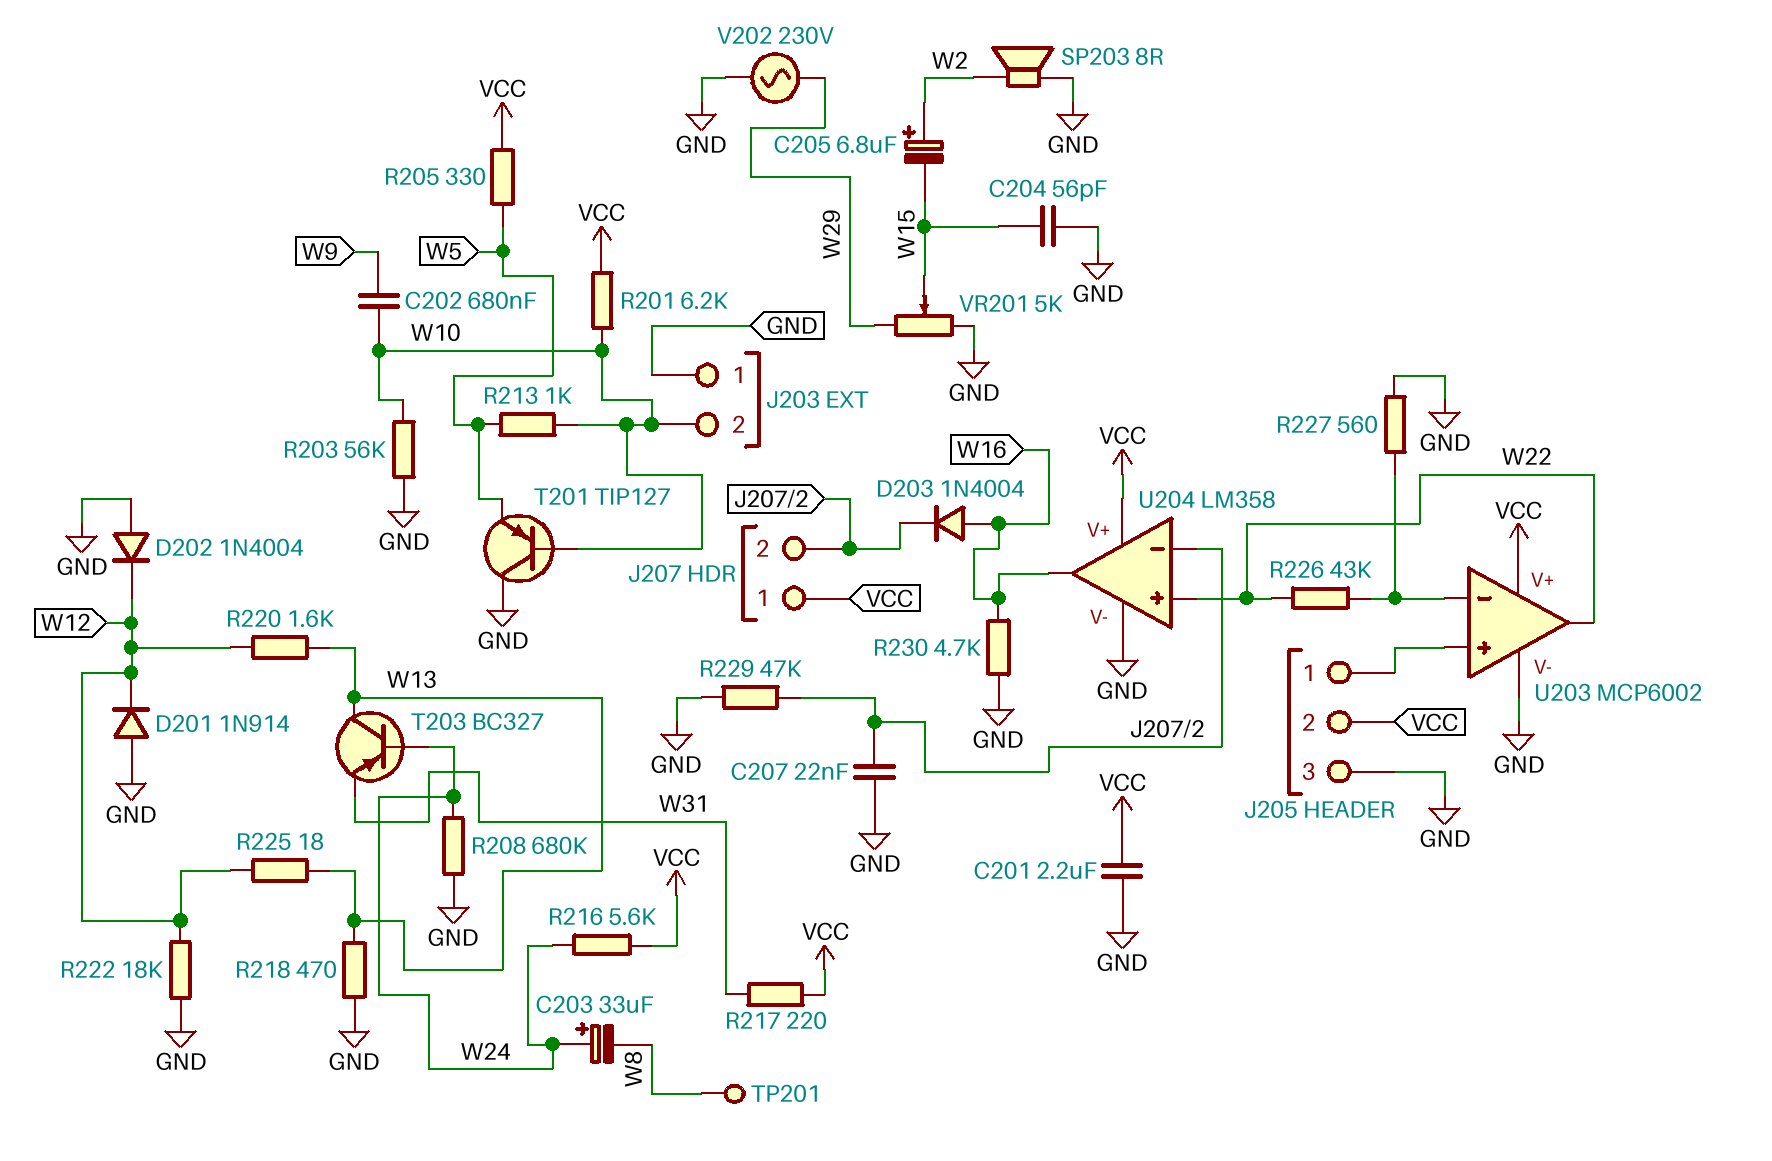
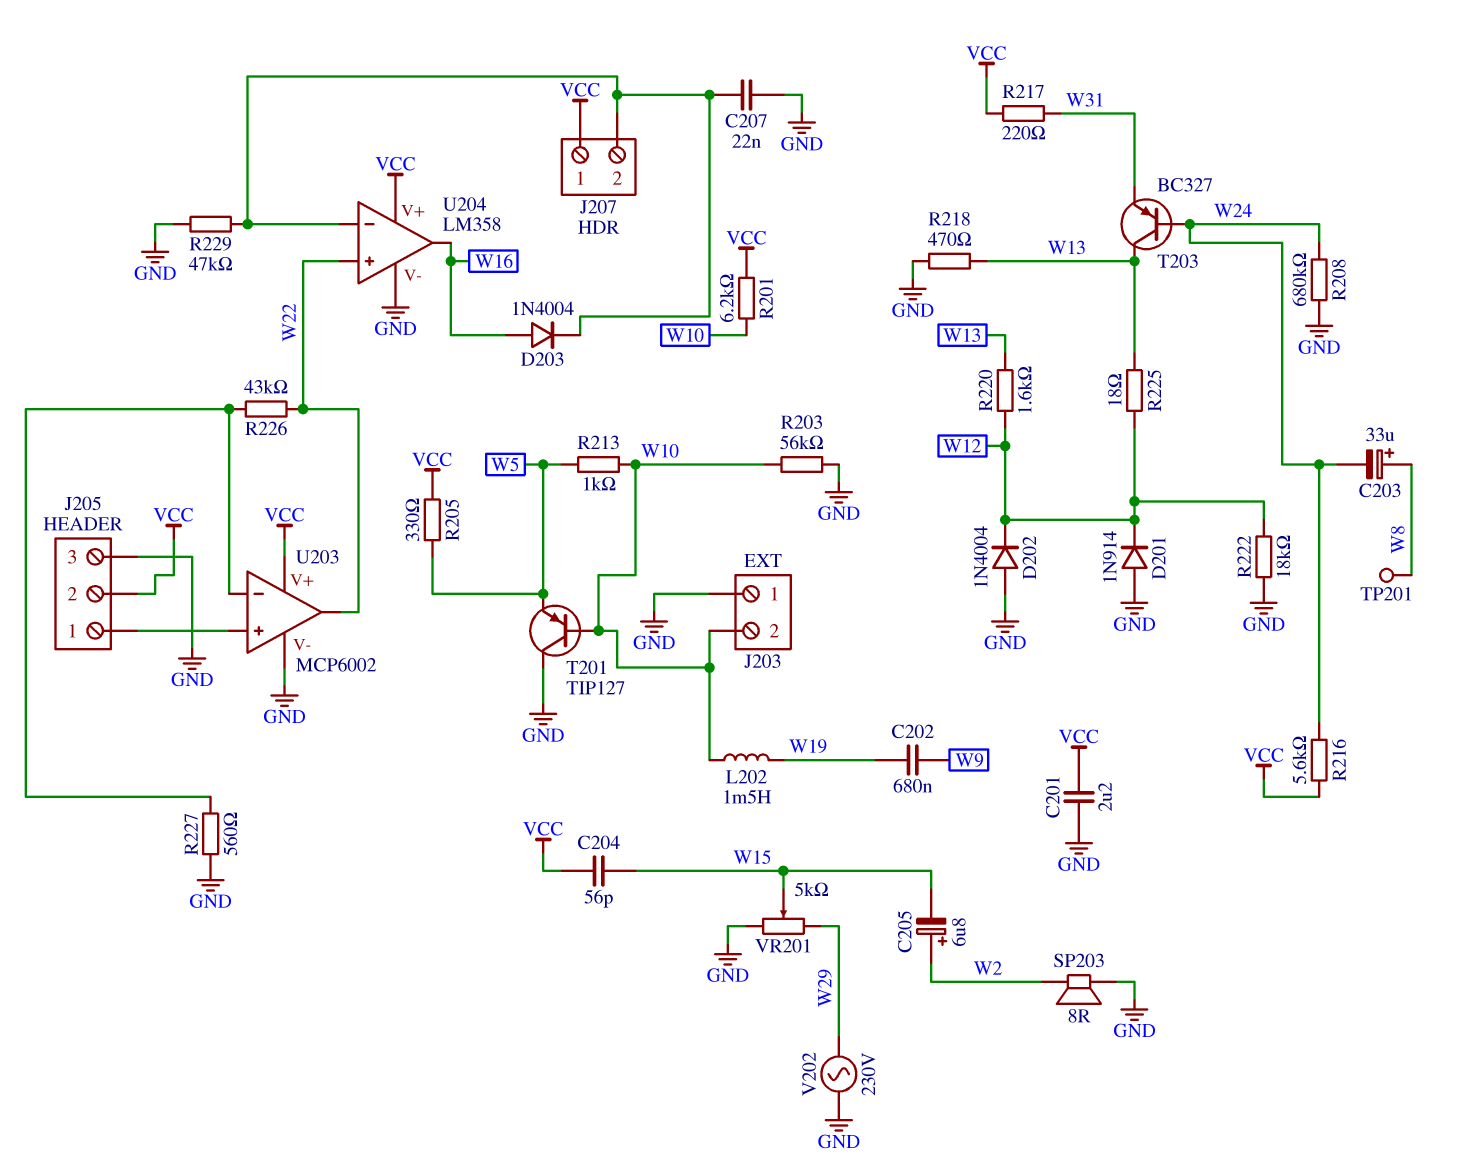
C202: 680nF (W9, W10) -> 680nF (W9, W19)
C203: 33uF (plus W24, minus W8) -> 33uF (plus W8, minus W24)
C204: 56pF (GND, W15) -> 56pF (VCC, W15)
L202: none -> 1.5mH (W10, W19)
R230: 4.7k (GND, W16) -> none

